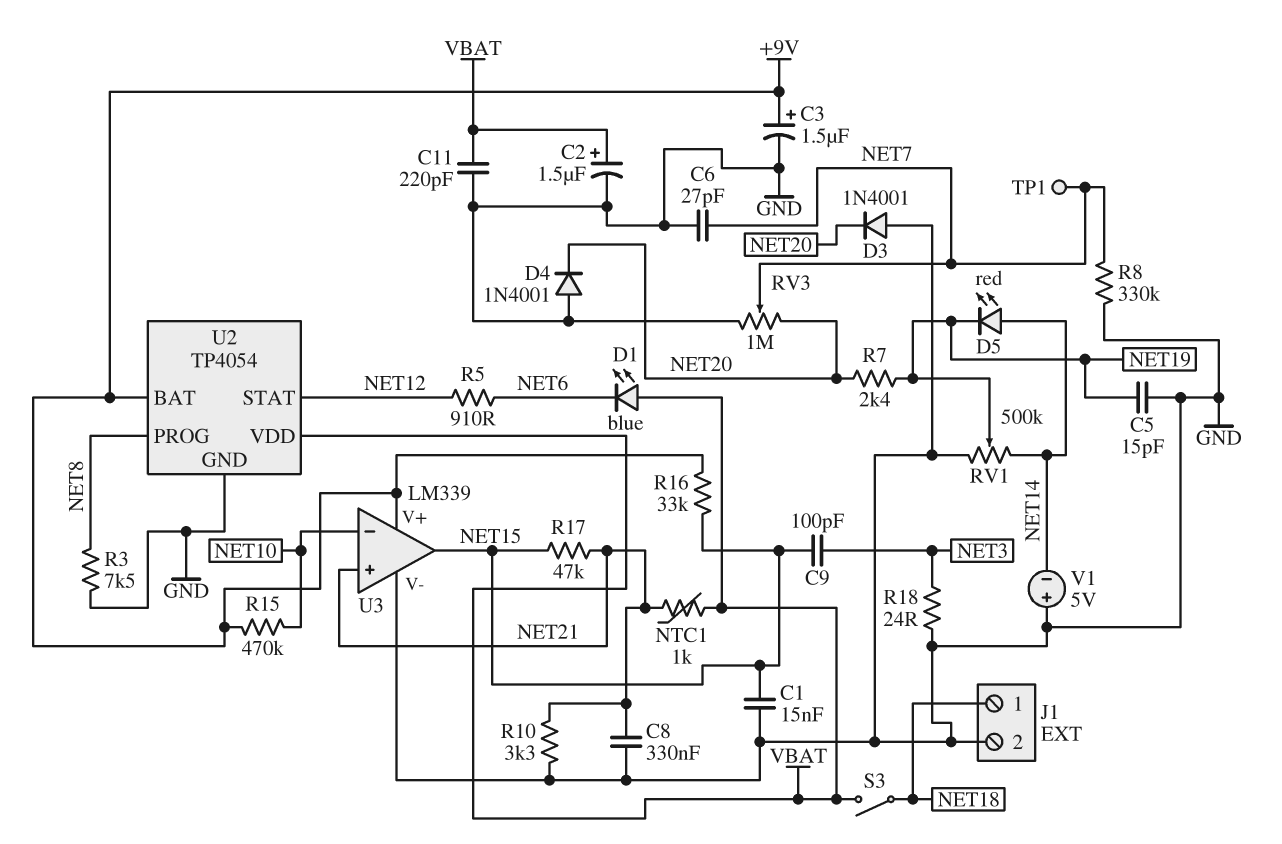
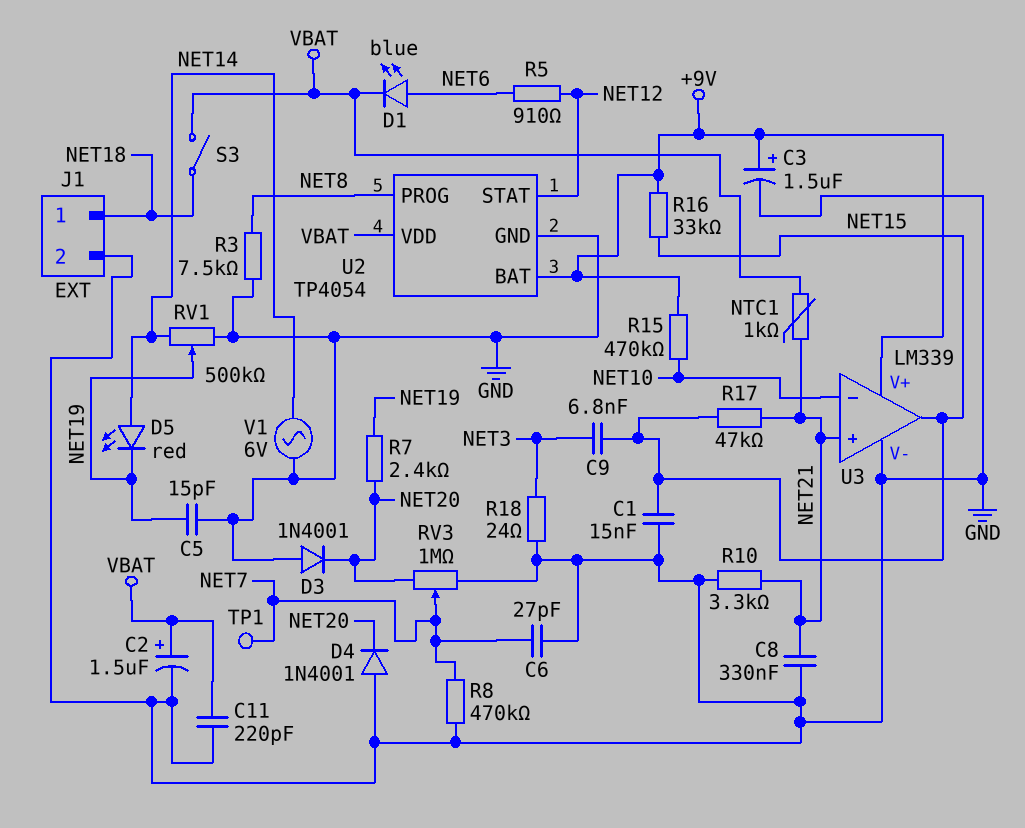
C9: 100pF (NET3, NET15) -> 6.8nF (NET3, NET15)
D1: LED blue (A VBAT, K NET6) -> LED blue (A NET6, K VBAT)
R8: 330k (GND, NET7) -> 470k (GND, NET7)
V1: 5V (plus GND, minus NET14) -> AC 6V (GND, NET14)

